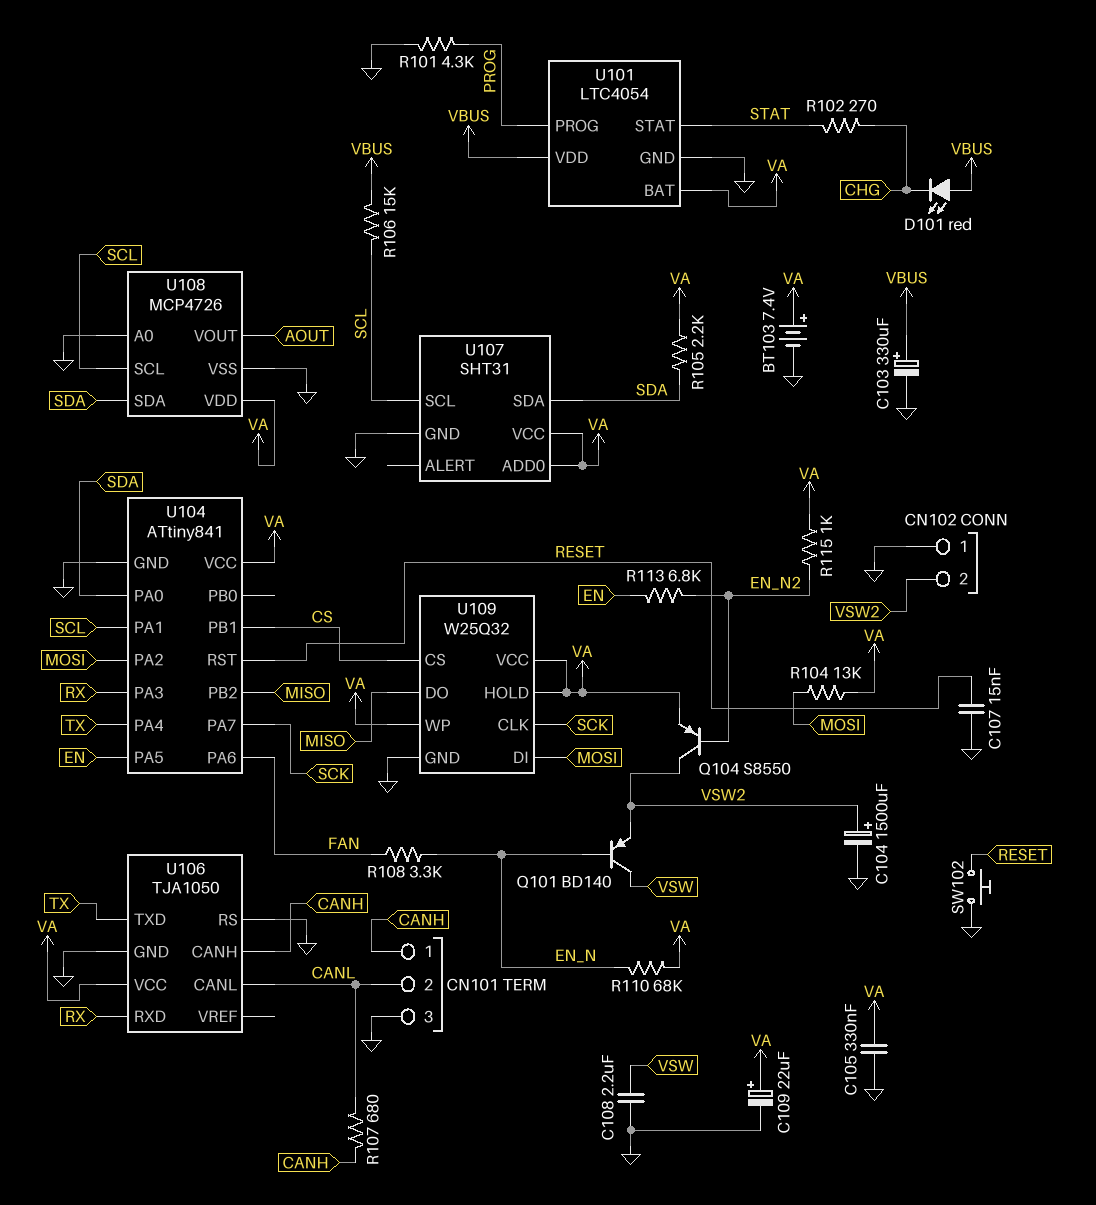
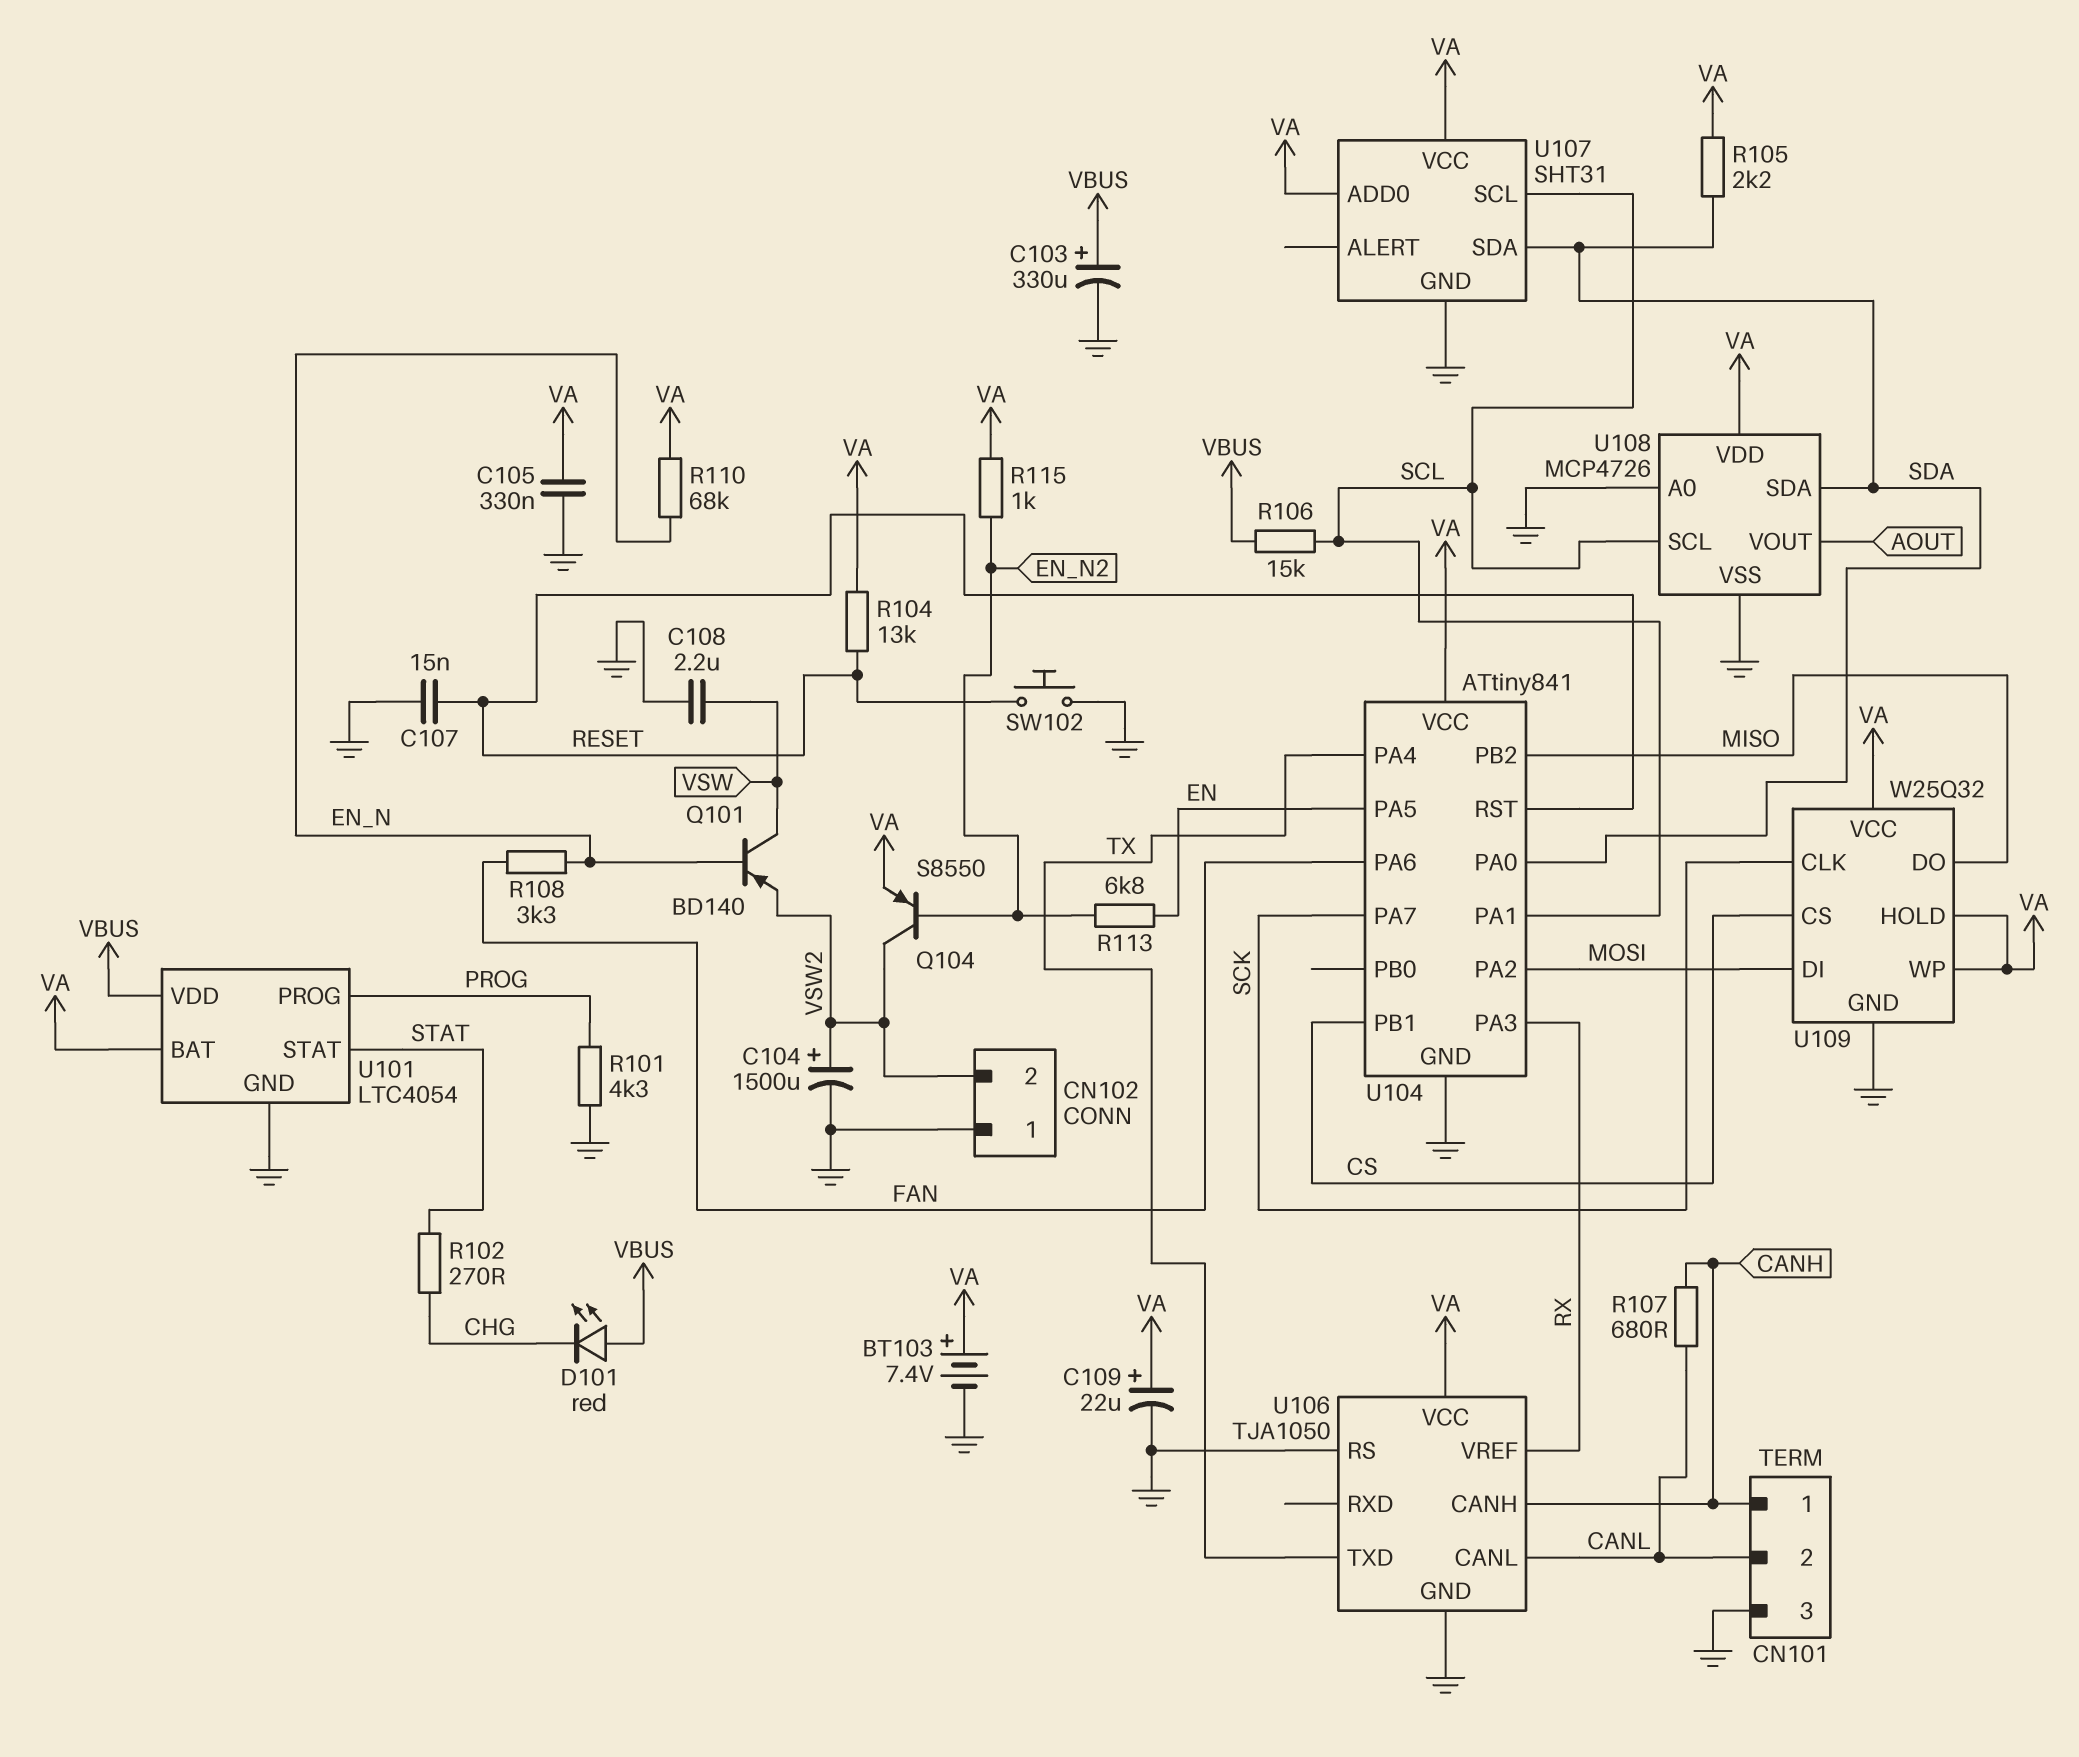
R104: 13k (MOSI, VA) -> 13k (RESET, VA)
U106 pin RXD: RX -> none
U106 pin VREF: none -> RX

